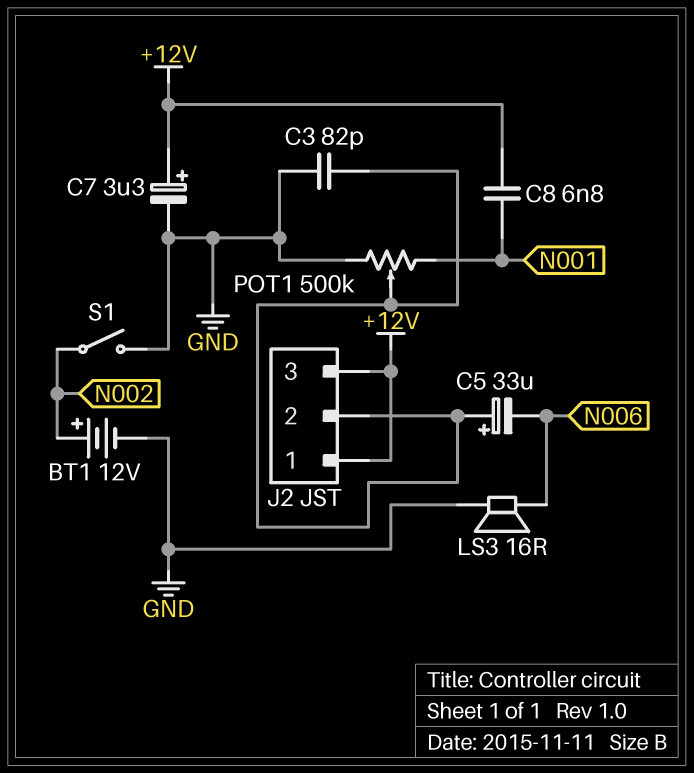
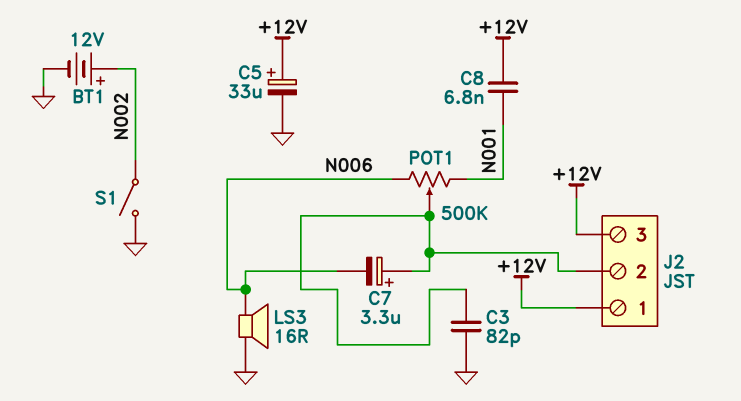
C5: 33uF (plus J2/2, minus N006) -> 33uF (plus +12V, minus GND)
C7: 3.3uF (plus +12V, minus GND) -> 3.3uF (plus J2/2, minus N006)
POT1: 500k (GND, N001, wiper J2/2) -> 500k (N001, N006, wiper J2/2)

